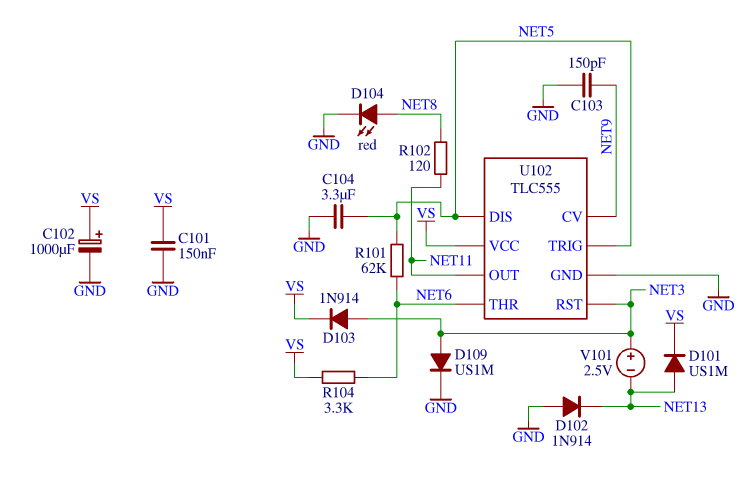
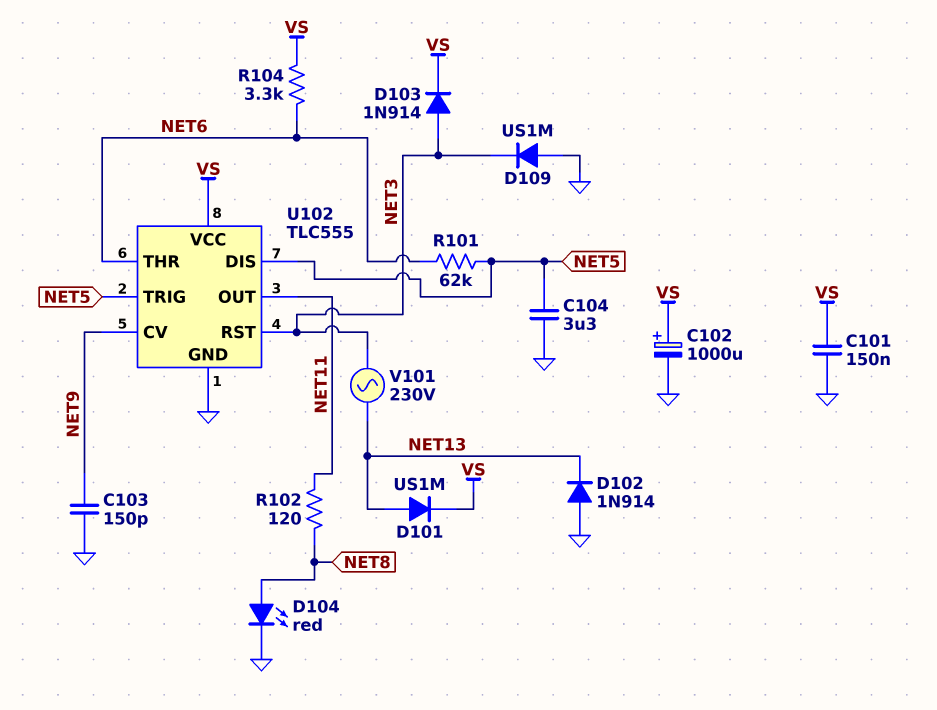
D109: diode US1M (A NET3, K GND) -> diode US1M (A GND, K NET3)
V101: 2.5V (plus NET3, minus NET13) -> AC 230V (NET3, NET13)

